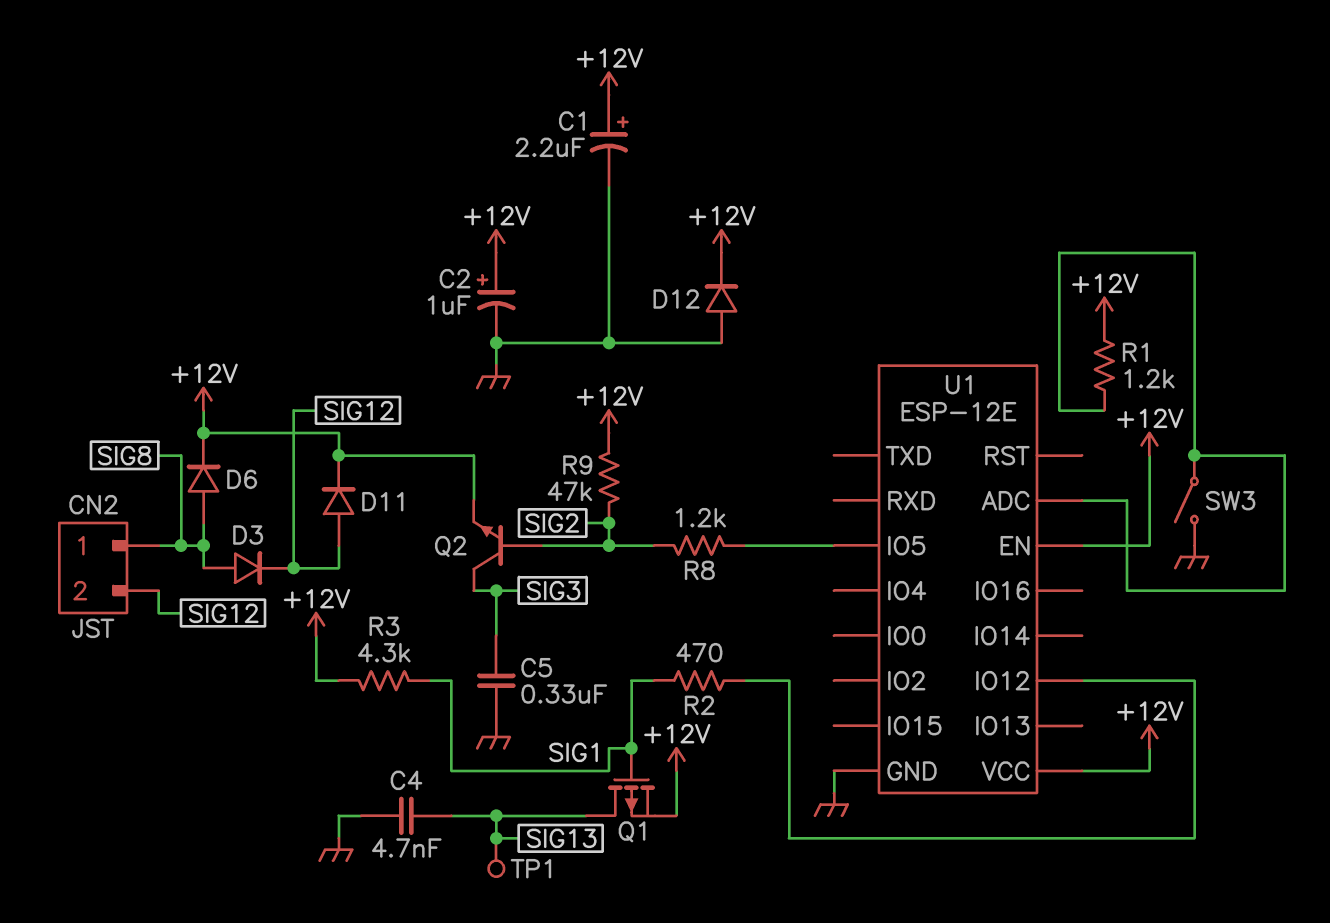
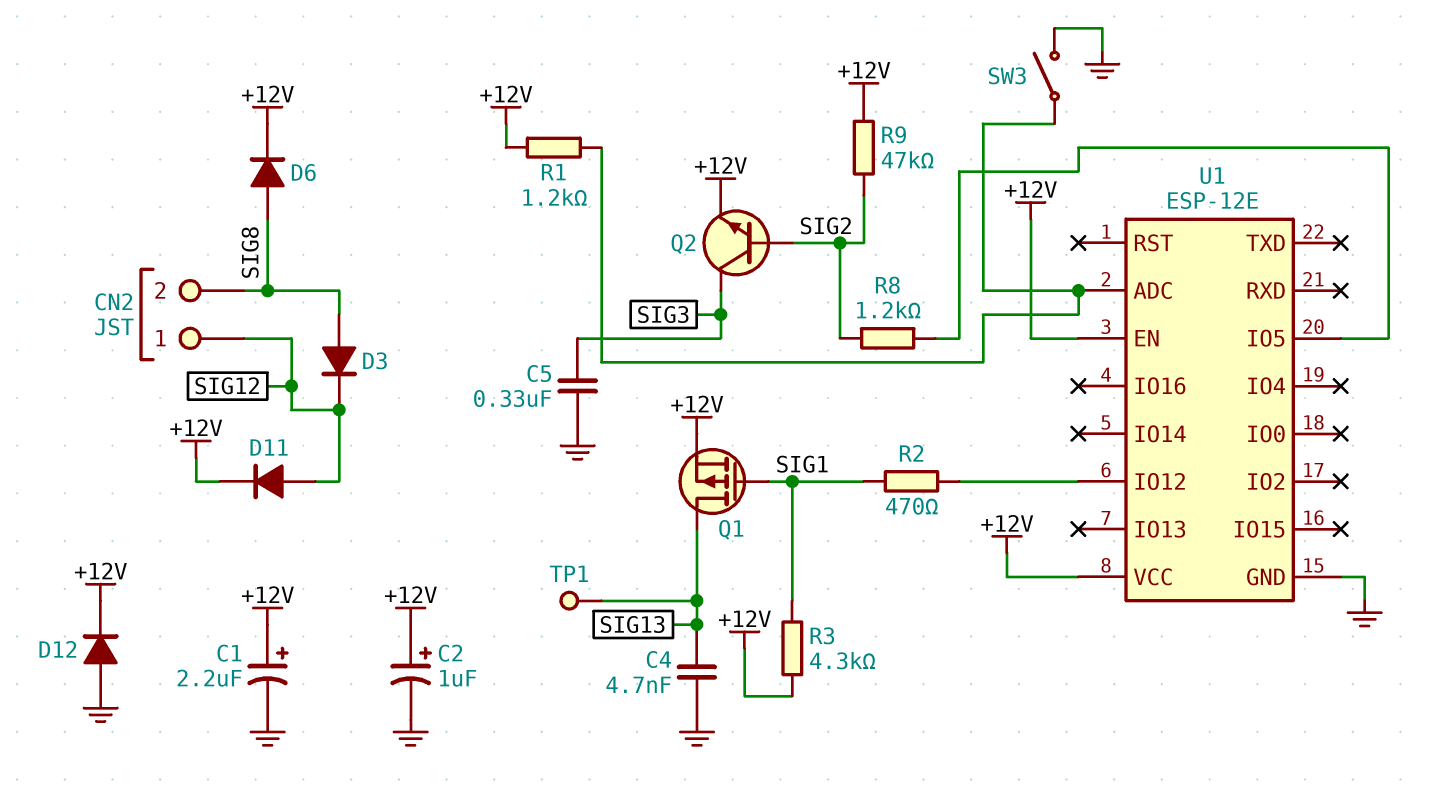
CN2 pin 1: SIG8 -> SIG12
CN2 pin 2: SIG12 -> SIG8

